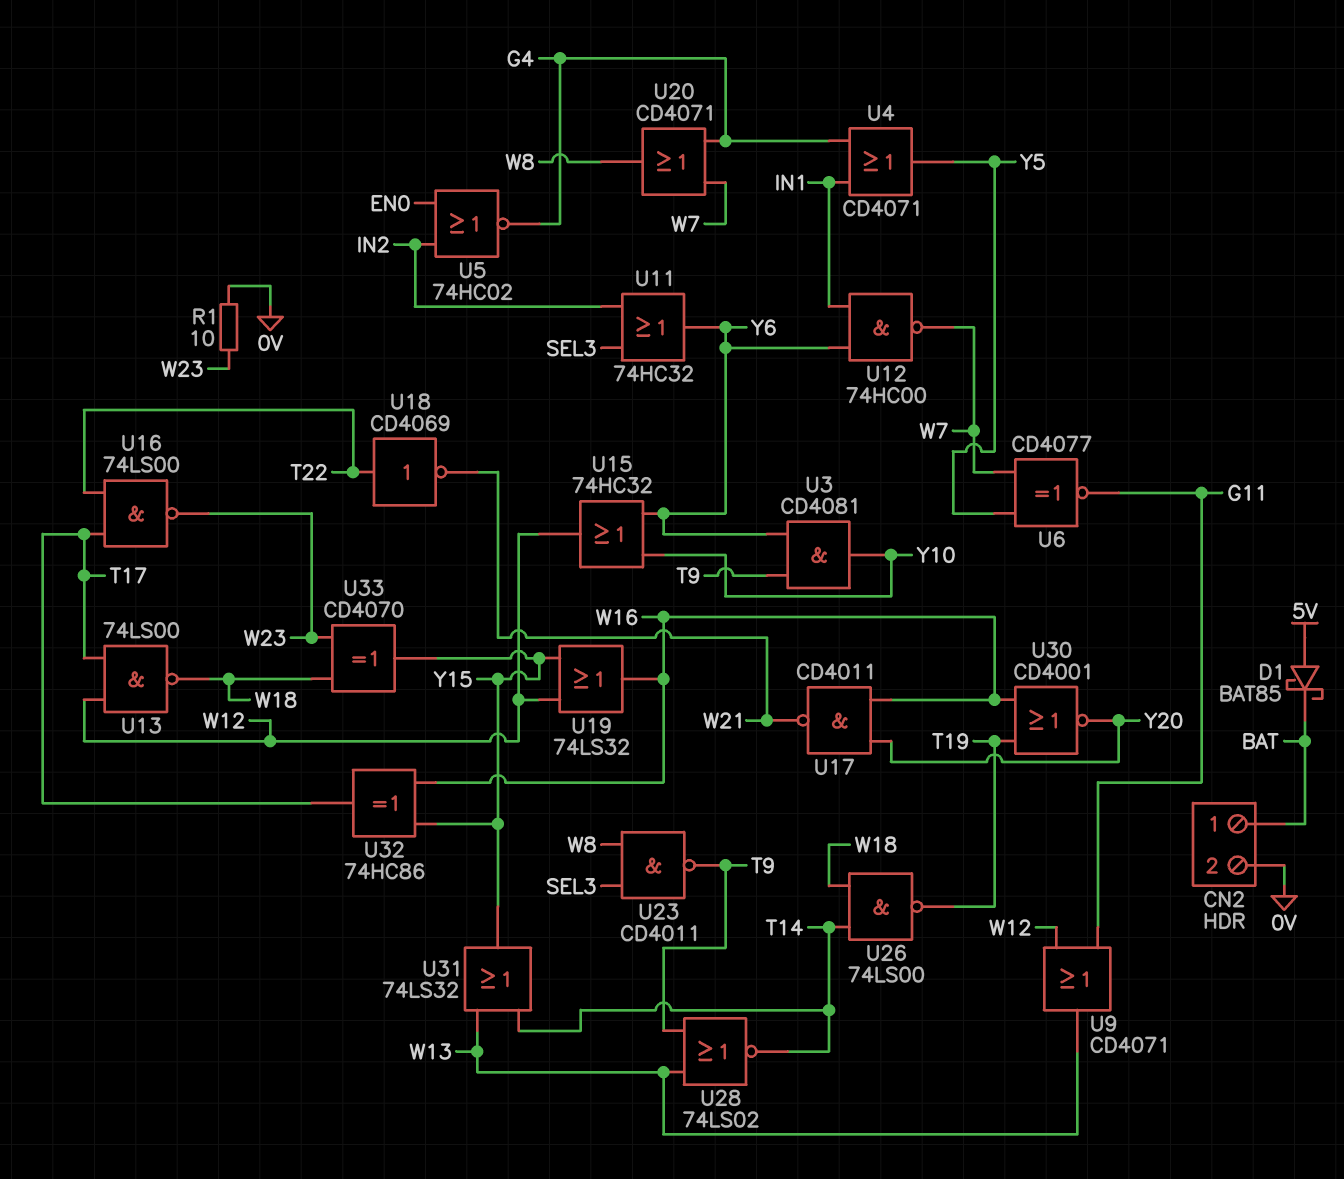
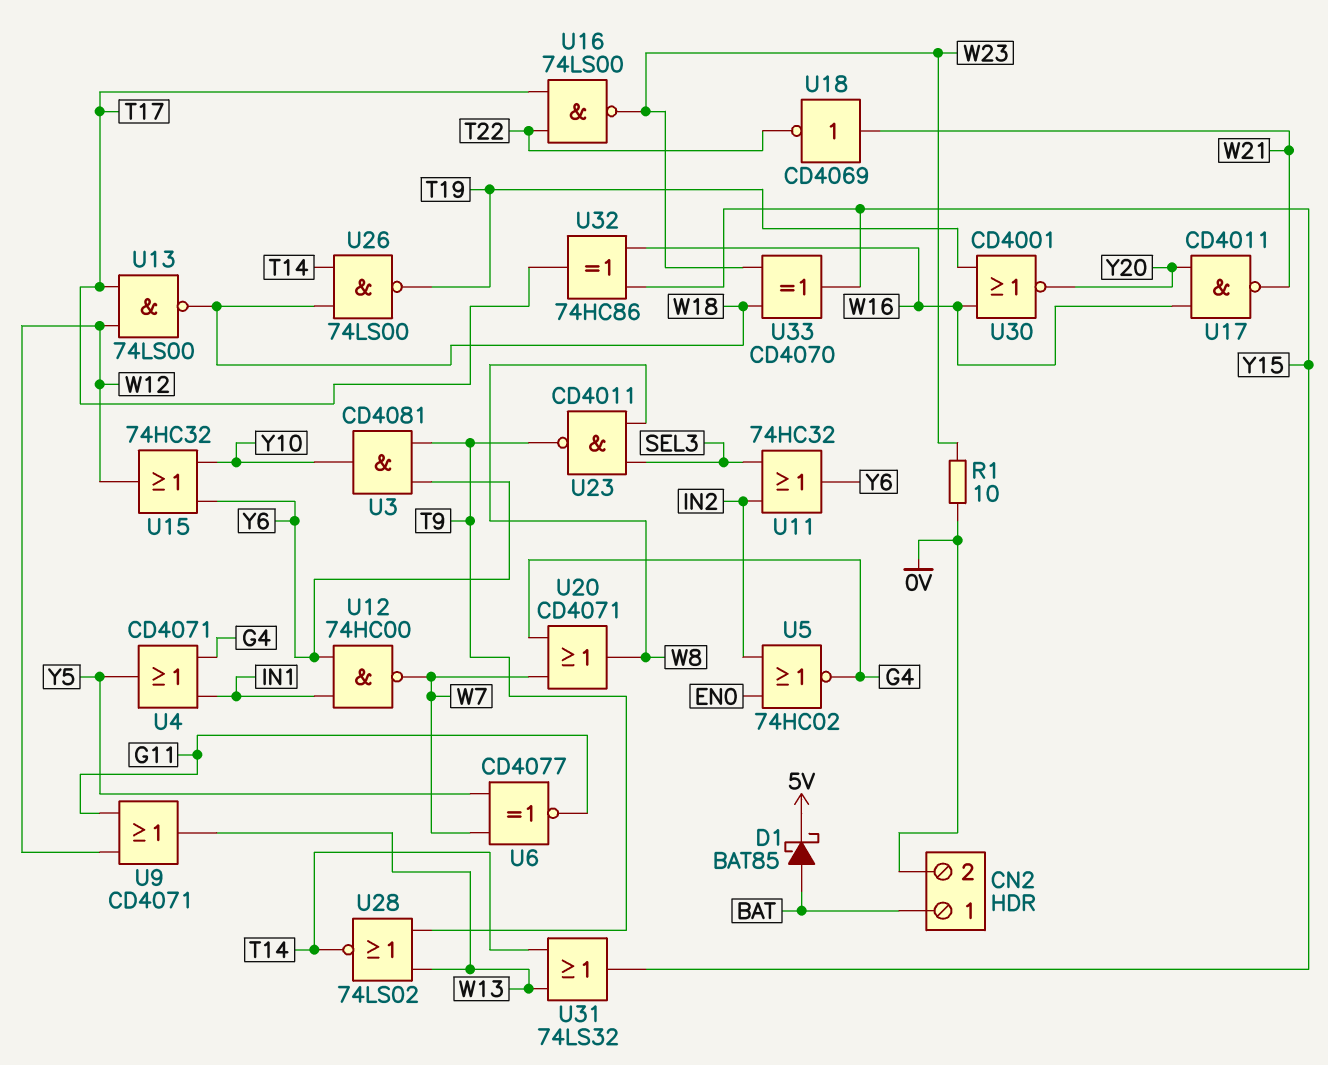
D1: schottky BAT85 (A 5V, K BAT) -> schottky BAT85 (A BAT, K 5V)
U18: NOT CD4069 (in T22, out W21) -> NOT CD4069 (in W21, out T22)
U19: OR 74LS32 (in W12, in Y15, out W16) -> none

